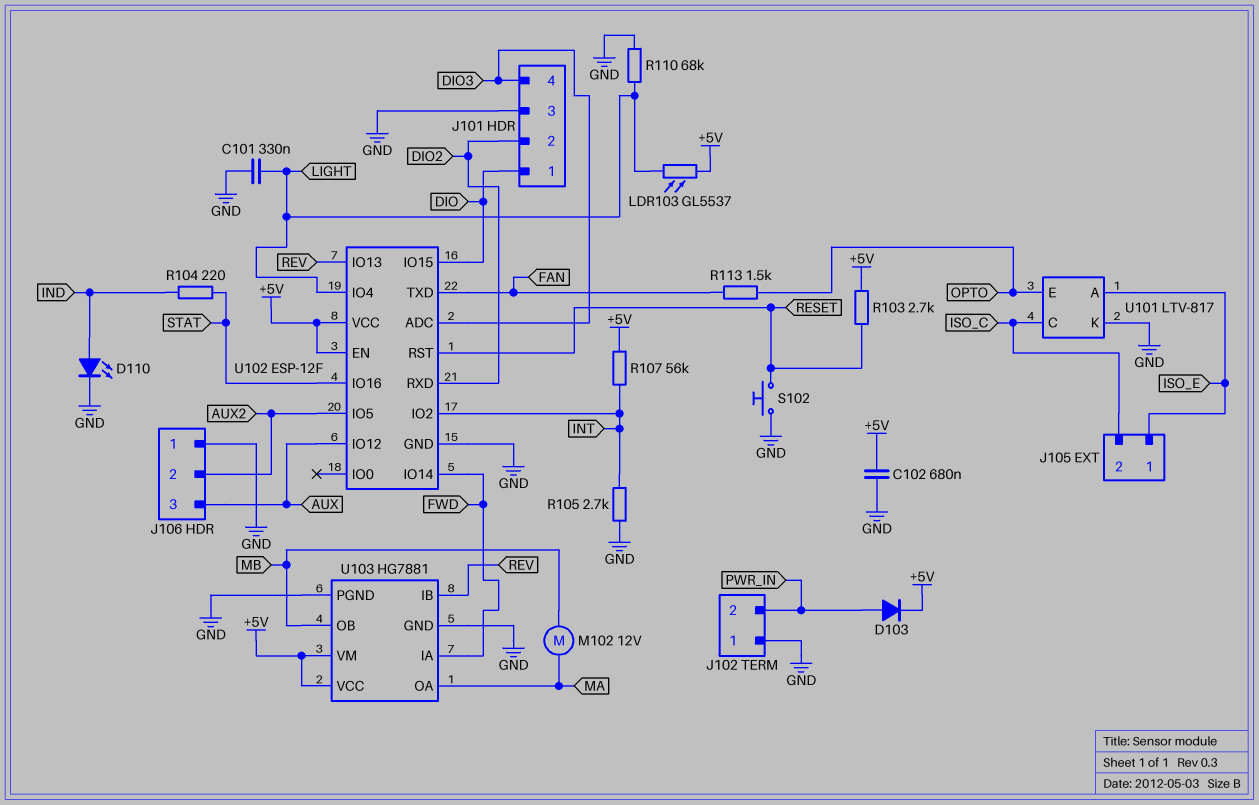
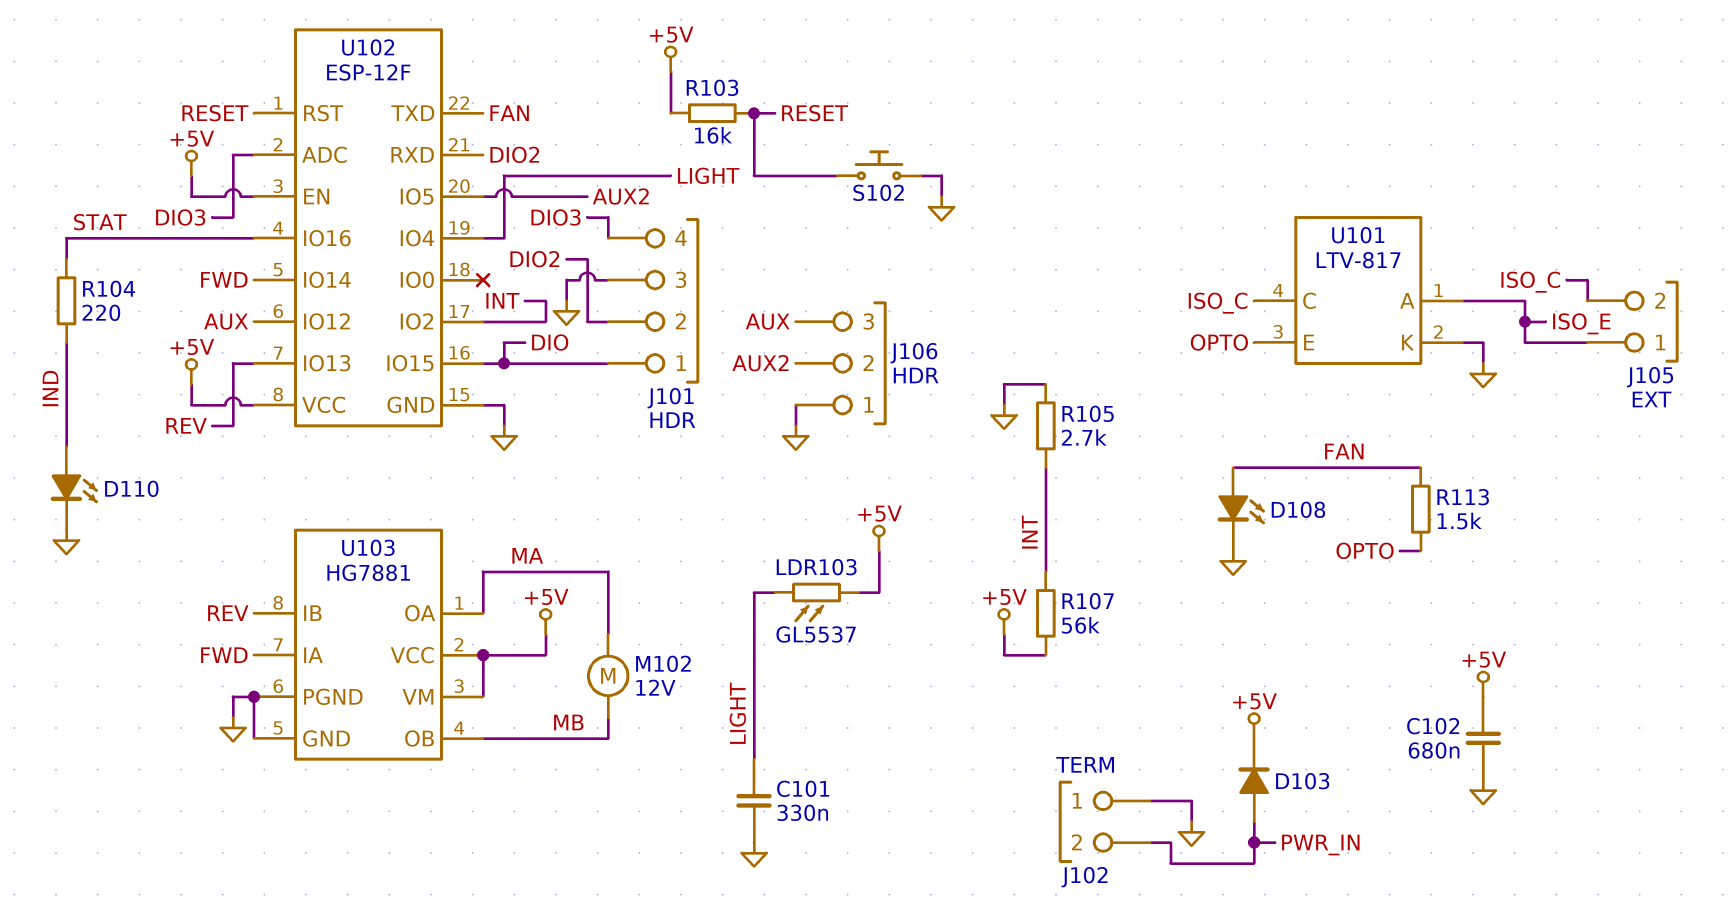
D108: none -> LED (A FAN, K GND)
R103: 2.7k (+5V, RESET) -> 16k (+5V, RESET)
R110: 68k (GND, LIGHT) -> none

